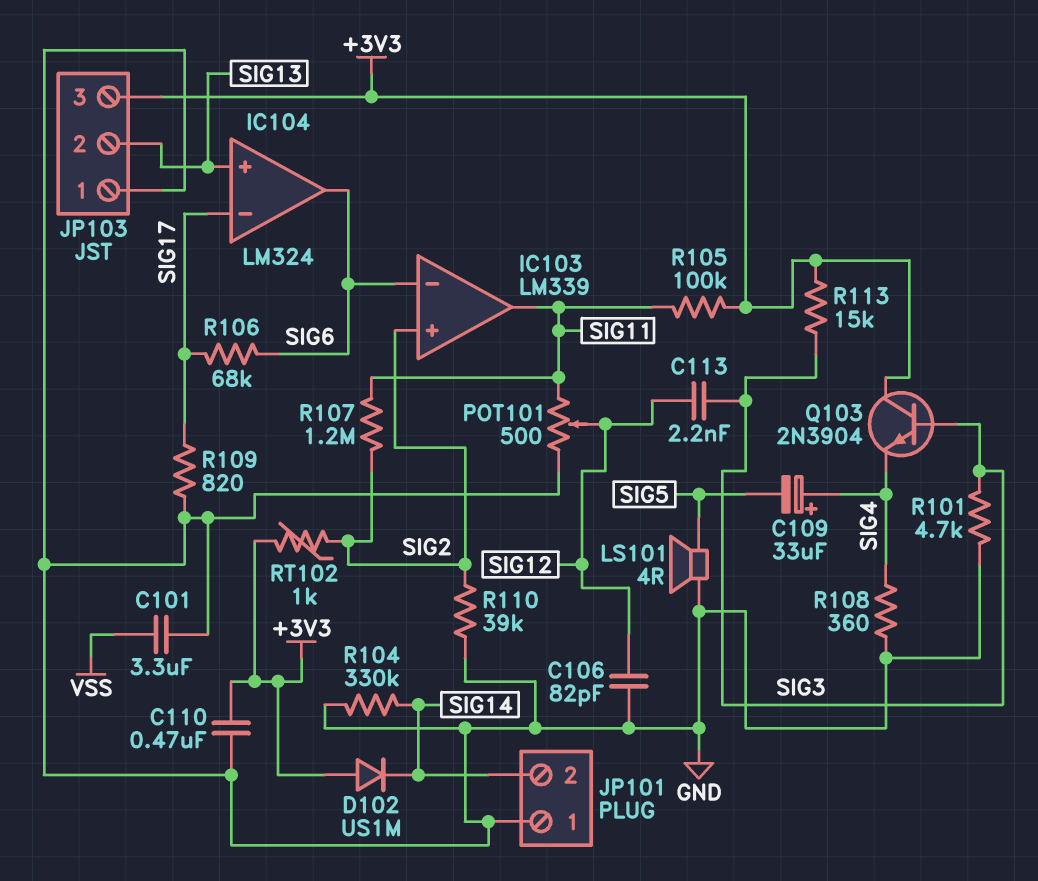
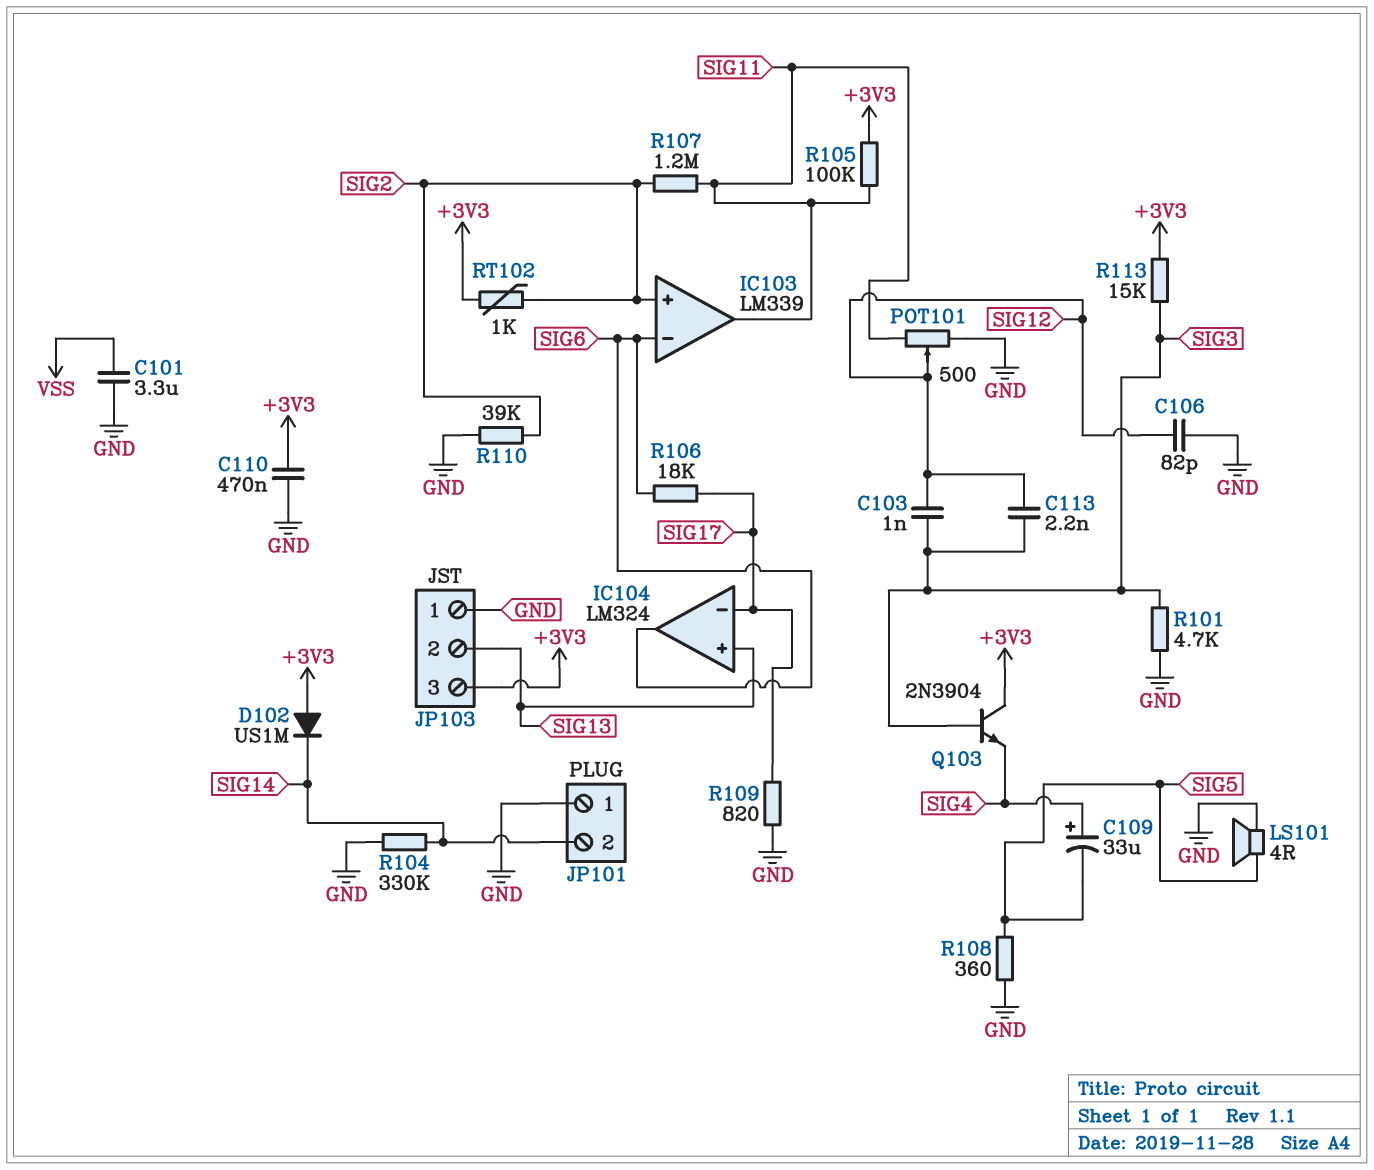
C103: none -> 1nF (SIG3, SIG12)
R106: 68k (SIG6, SIG17) -> 18k (SIG6, SIG17)
R108: 360 (GND, SIG4) -> 360 (GND, SIG5)

